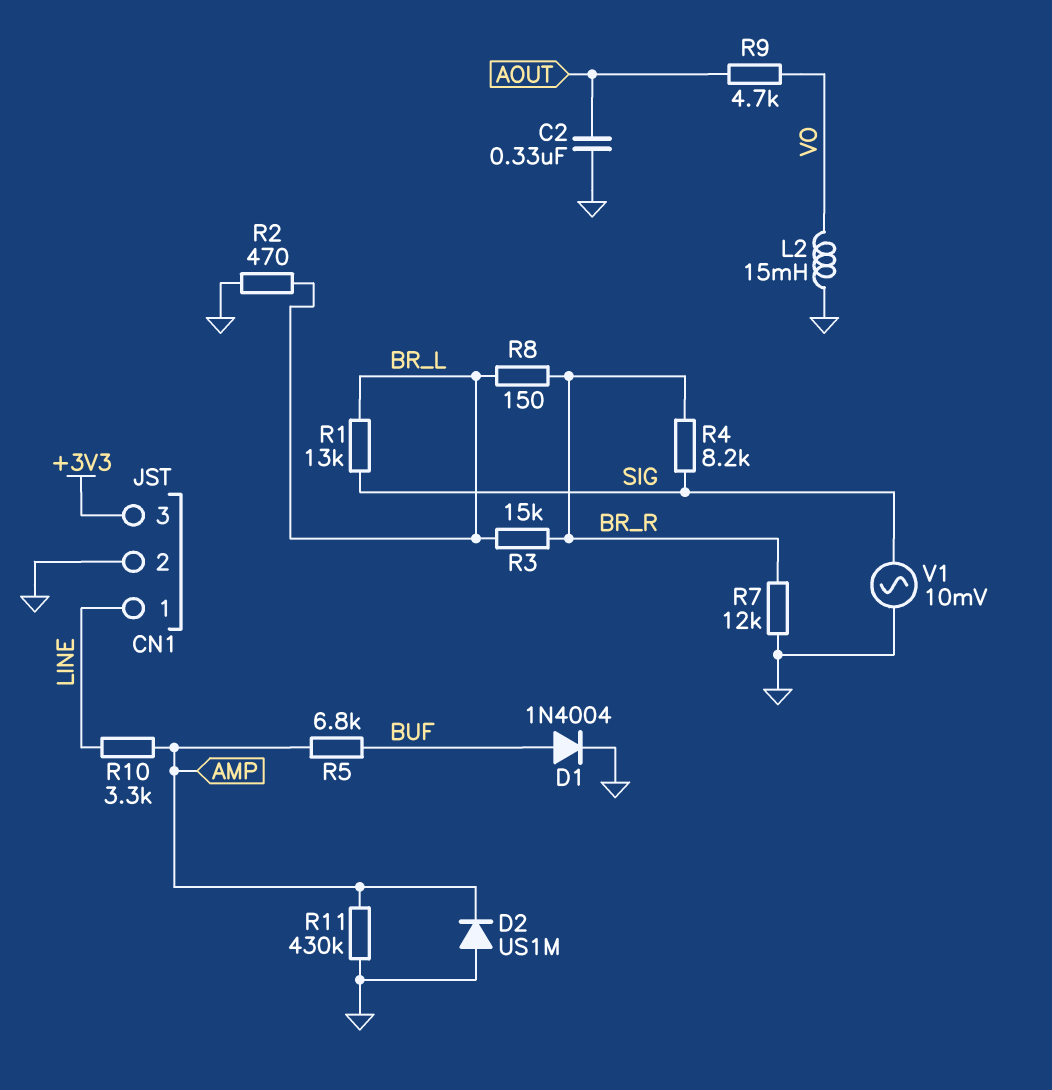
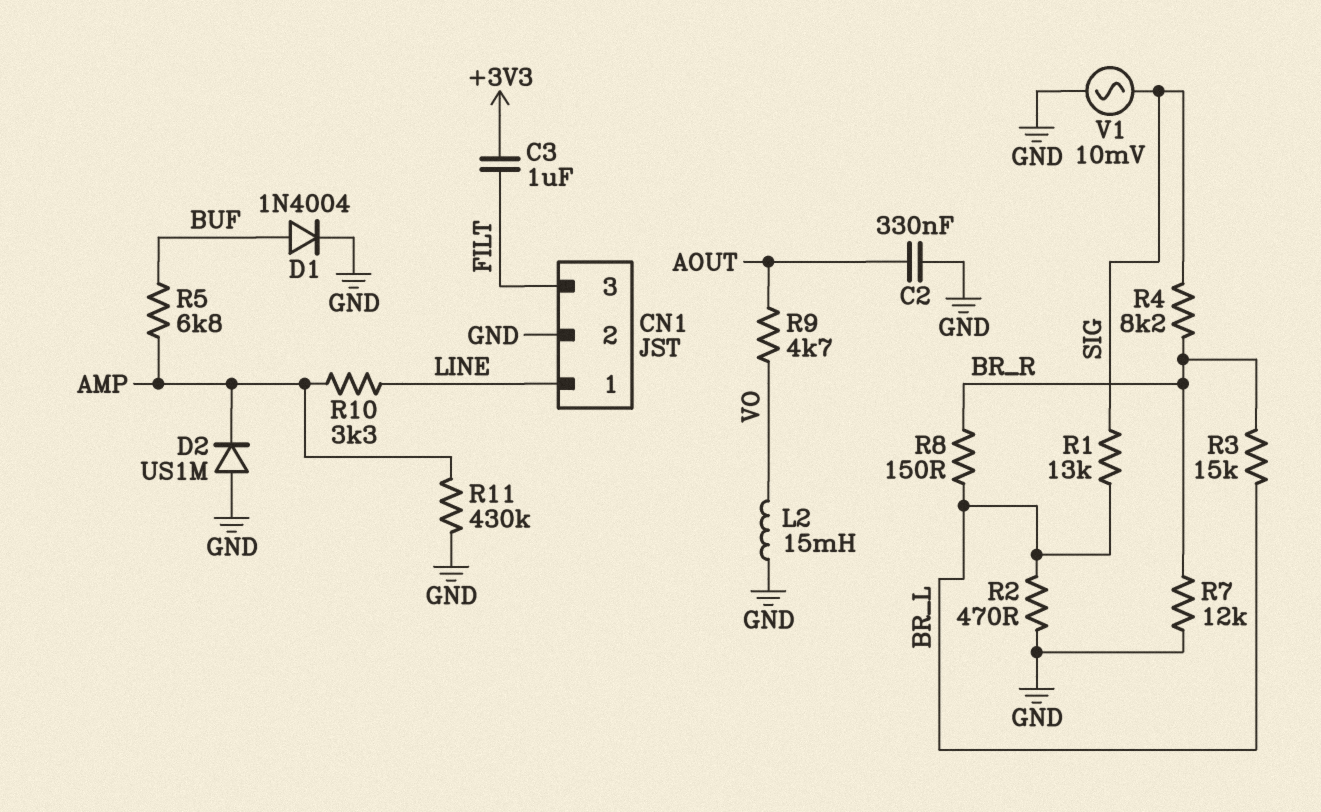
C3: none -> 1uF (+3V3, FILT)
CN1 pin 3: +3V3 -> FILT

